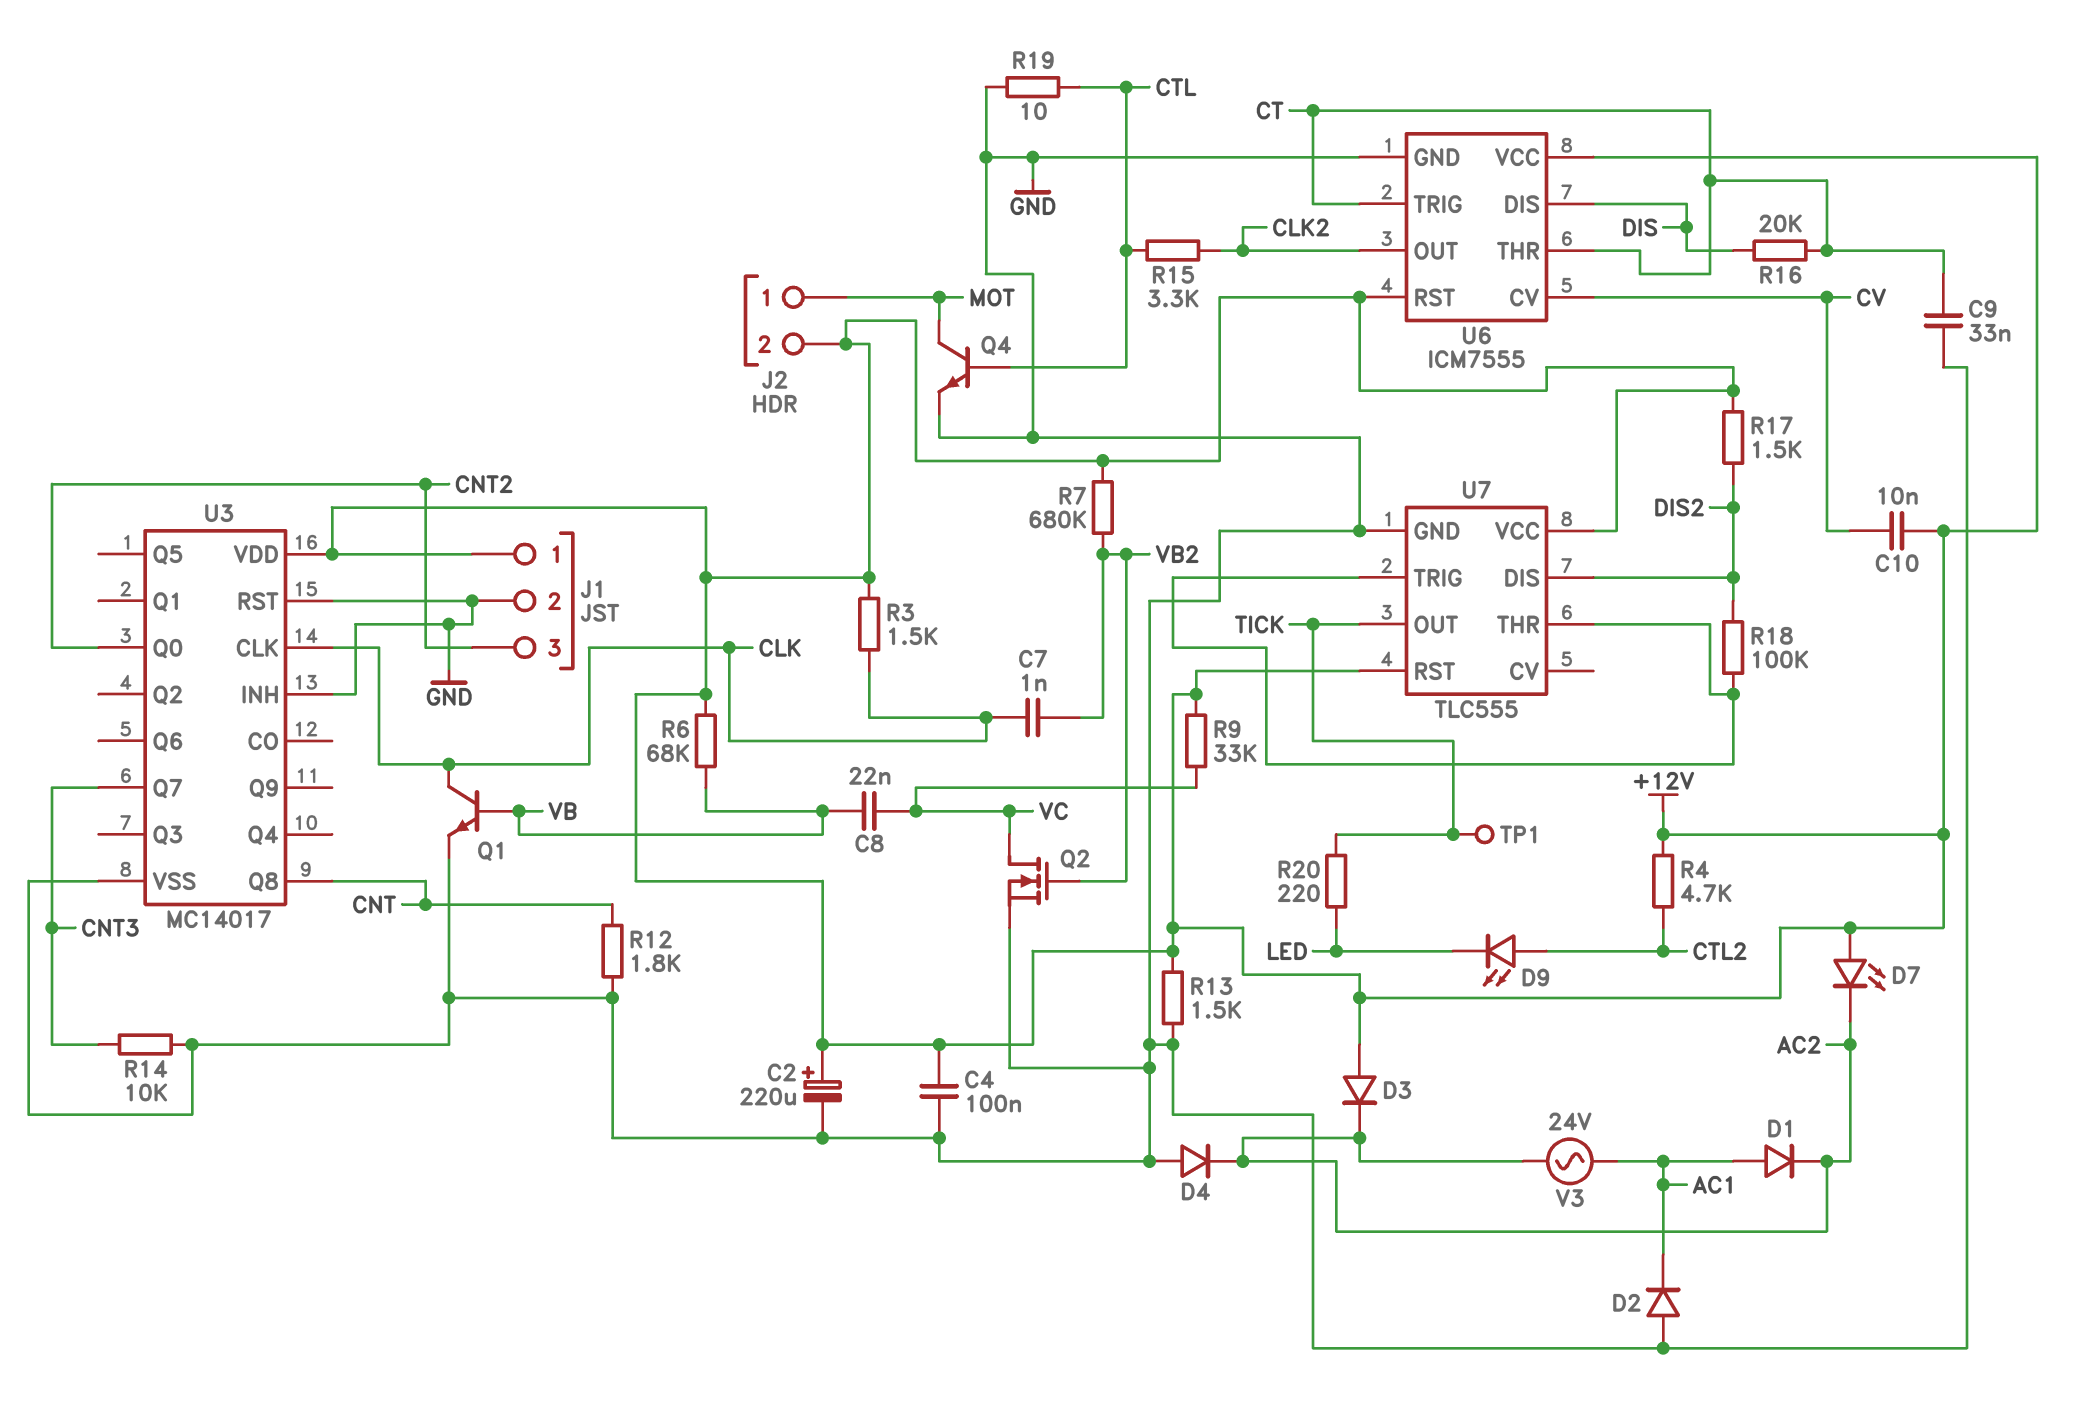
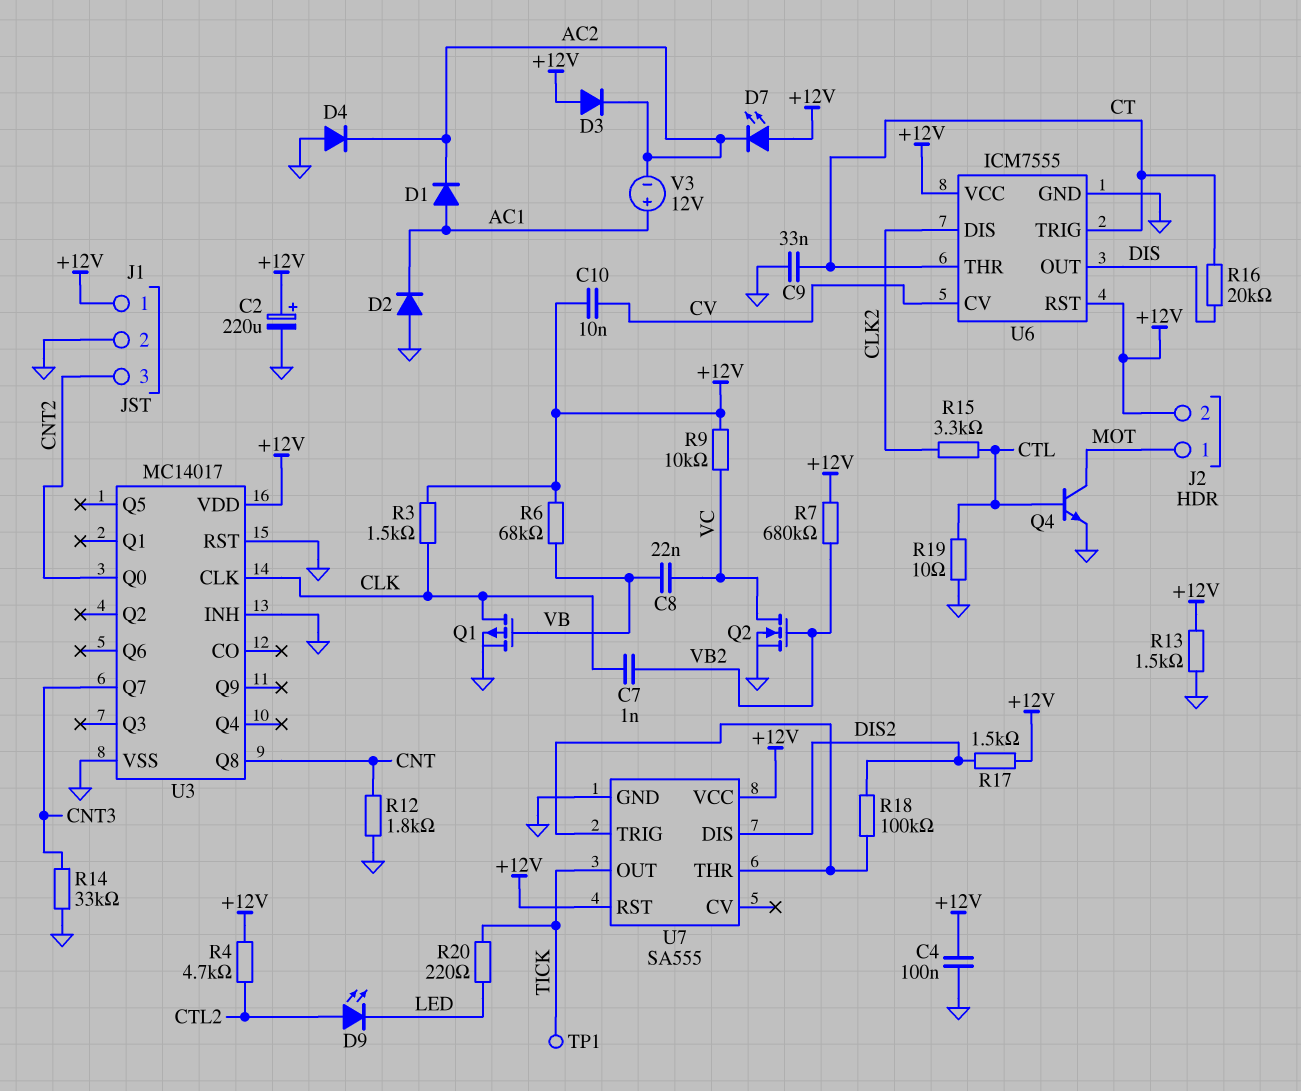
Q1: NPN (B VB, C CLK, E GND) -> PMOS (G VB, D CLK, S GND)
R9: 33k (+12V, VC) -> 10k (+12V, VC)
R14: 10k (CNT3, GND) -> 33k (CNT3, GND)
U6 pin DIS: DIS -> CLK2
U6 pin OUT: CLK2 -> DIS
U7: TLC555 -> SA555
V3: AC 24V (AC1, AC2) -> 12V (plus AC1, minus AC2)

